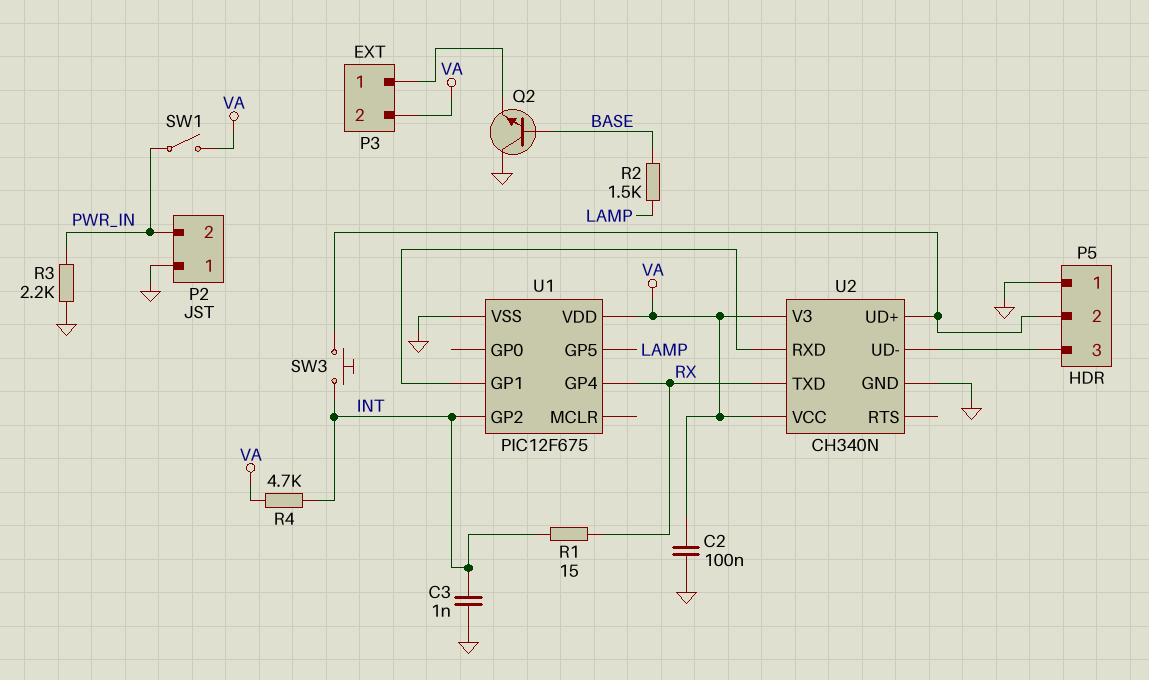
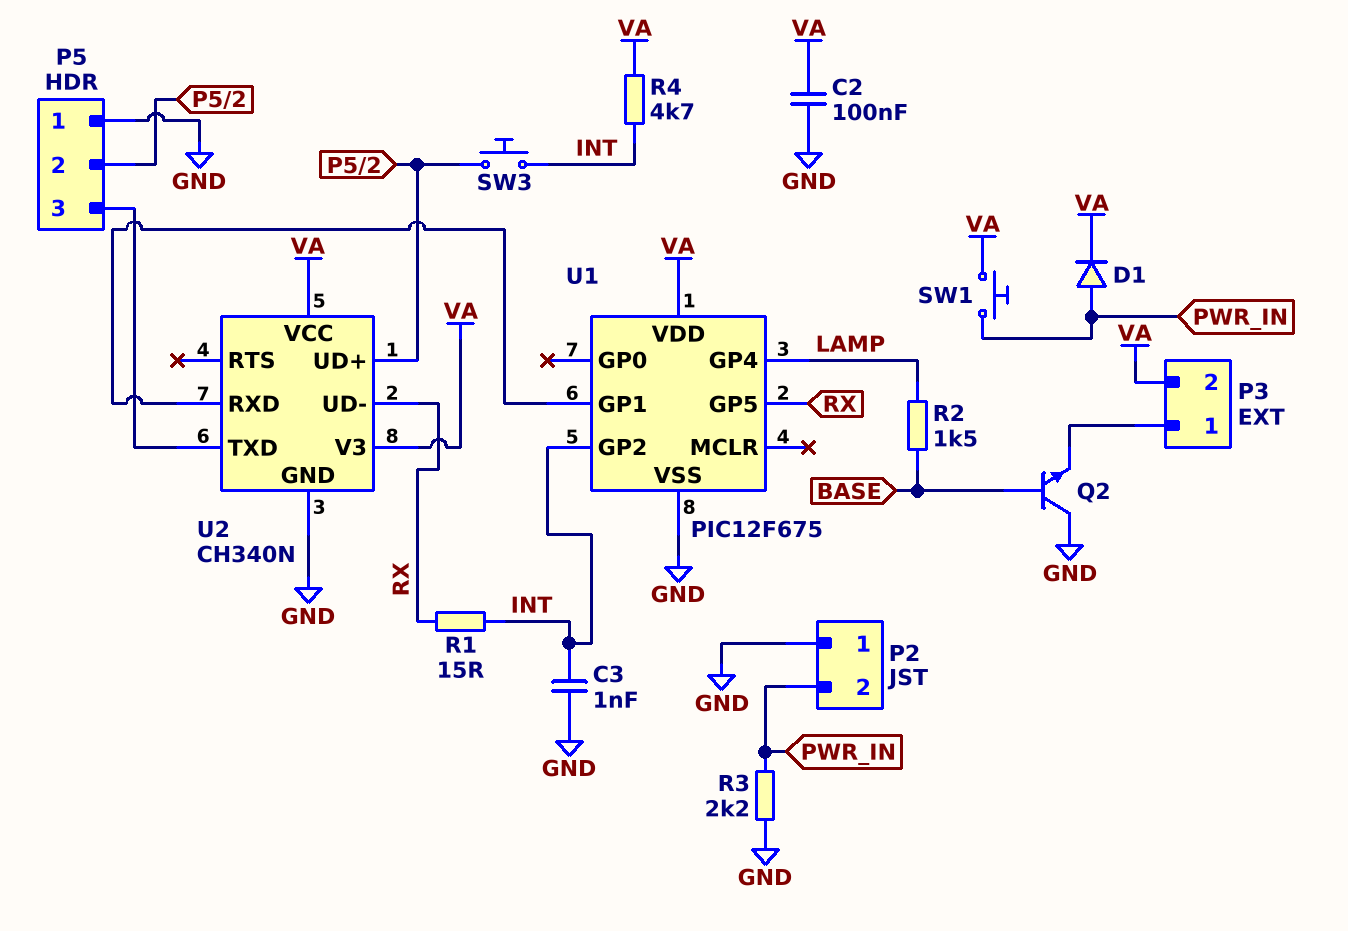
D1: none -> diode (A PWR_IN, K VA)
SW1: switch (PWR_IN, VA) -> button (PWR_IN, VA)
U1 pin GP4: RX -> LAMP
U1 pin GP5: LAMP -> RX
U2 pin TXD: RX -> P5/3
U2 pin UD-: P5/3 -> RX

